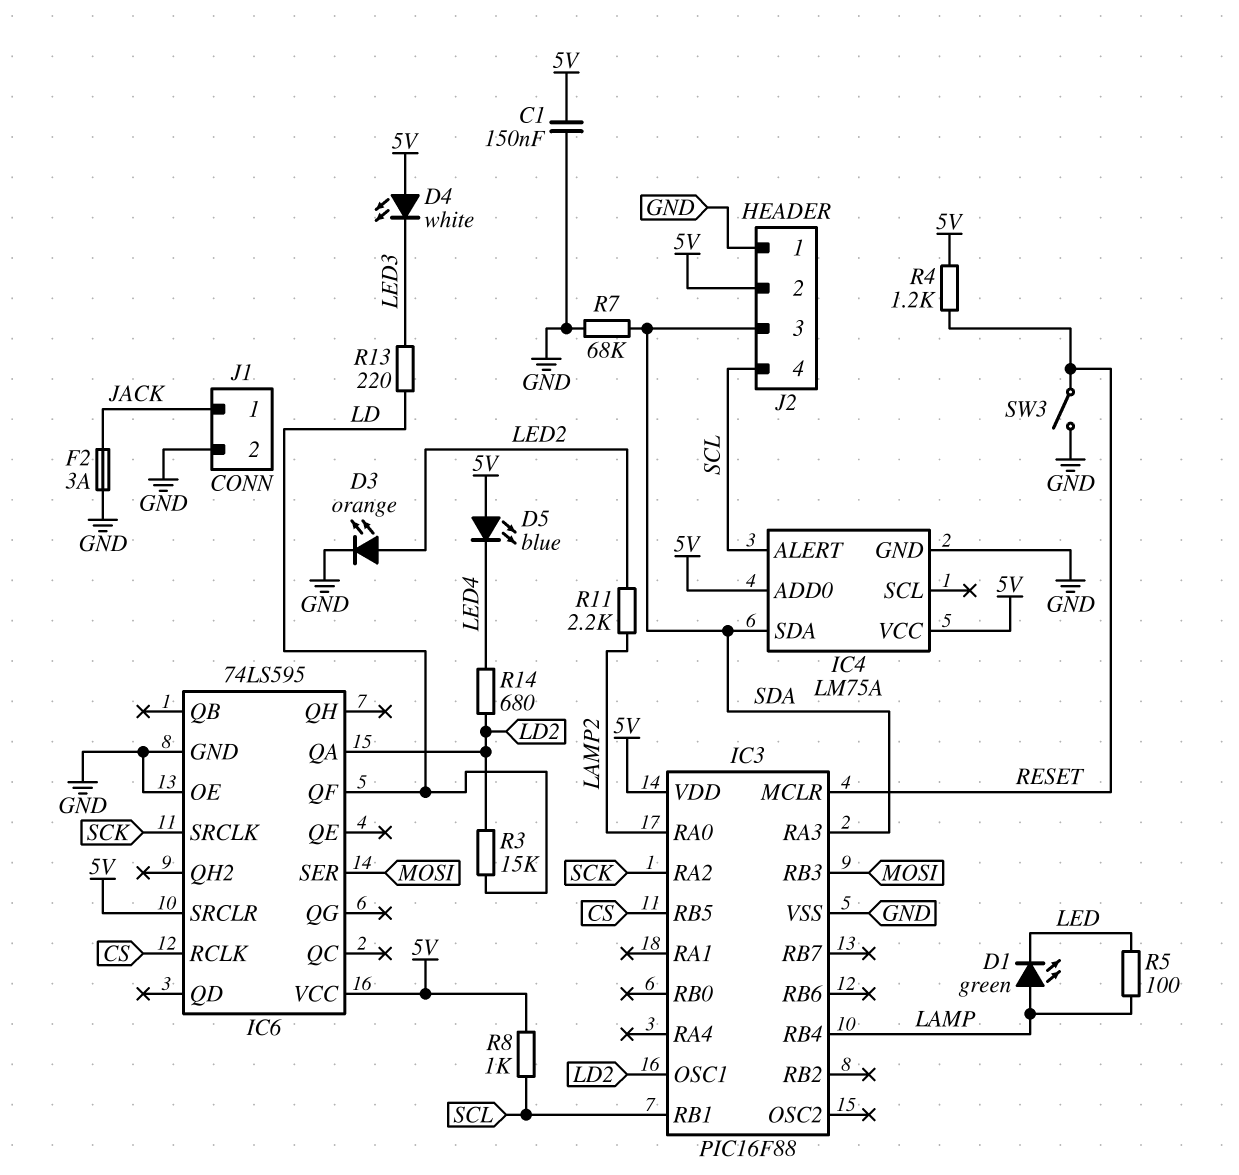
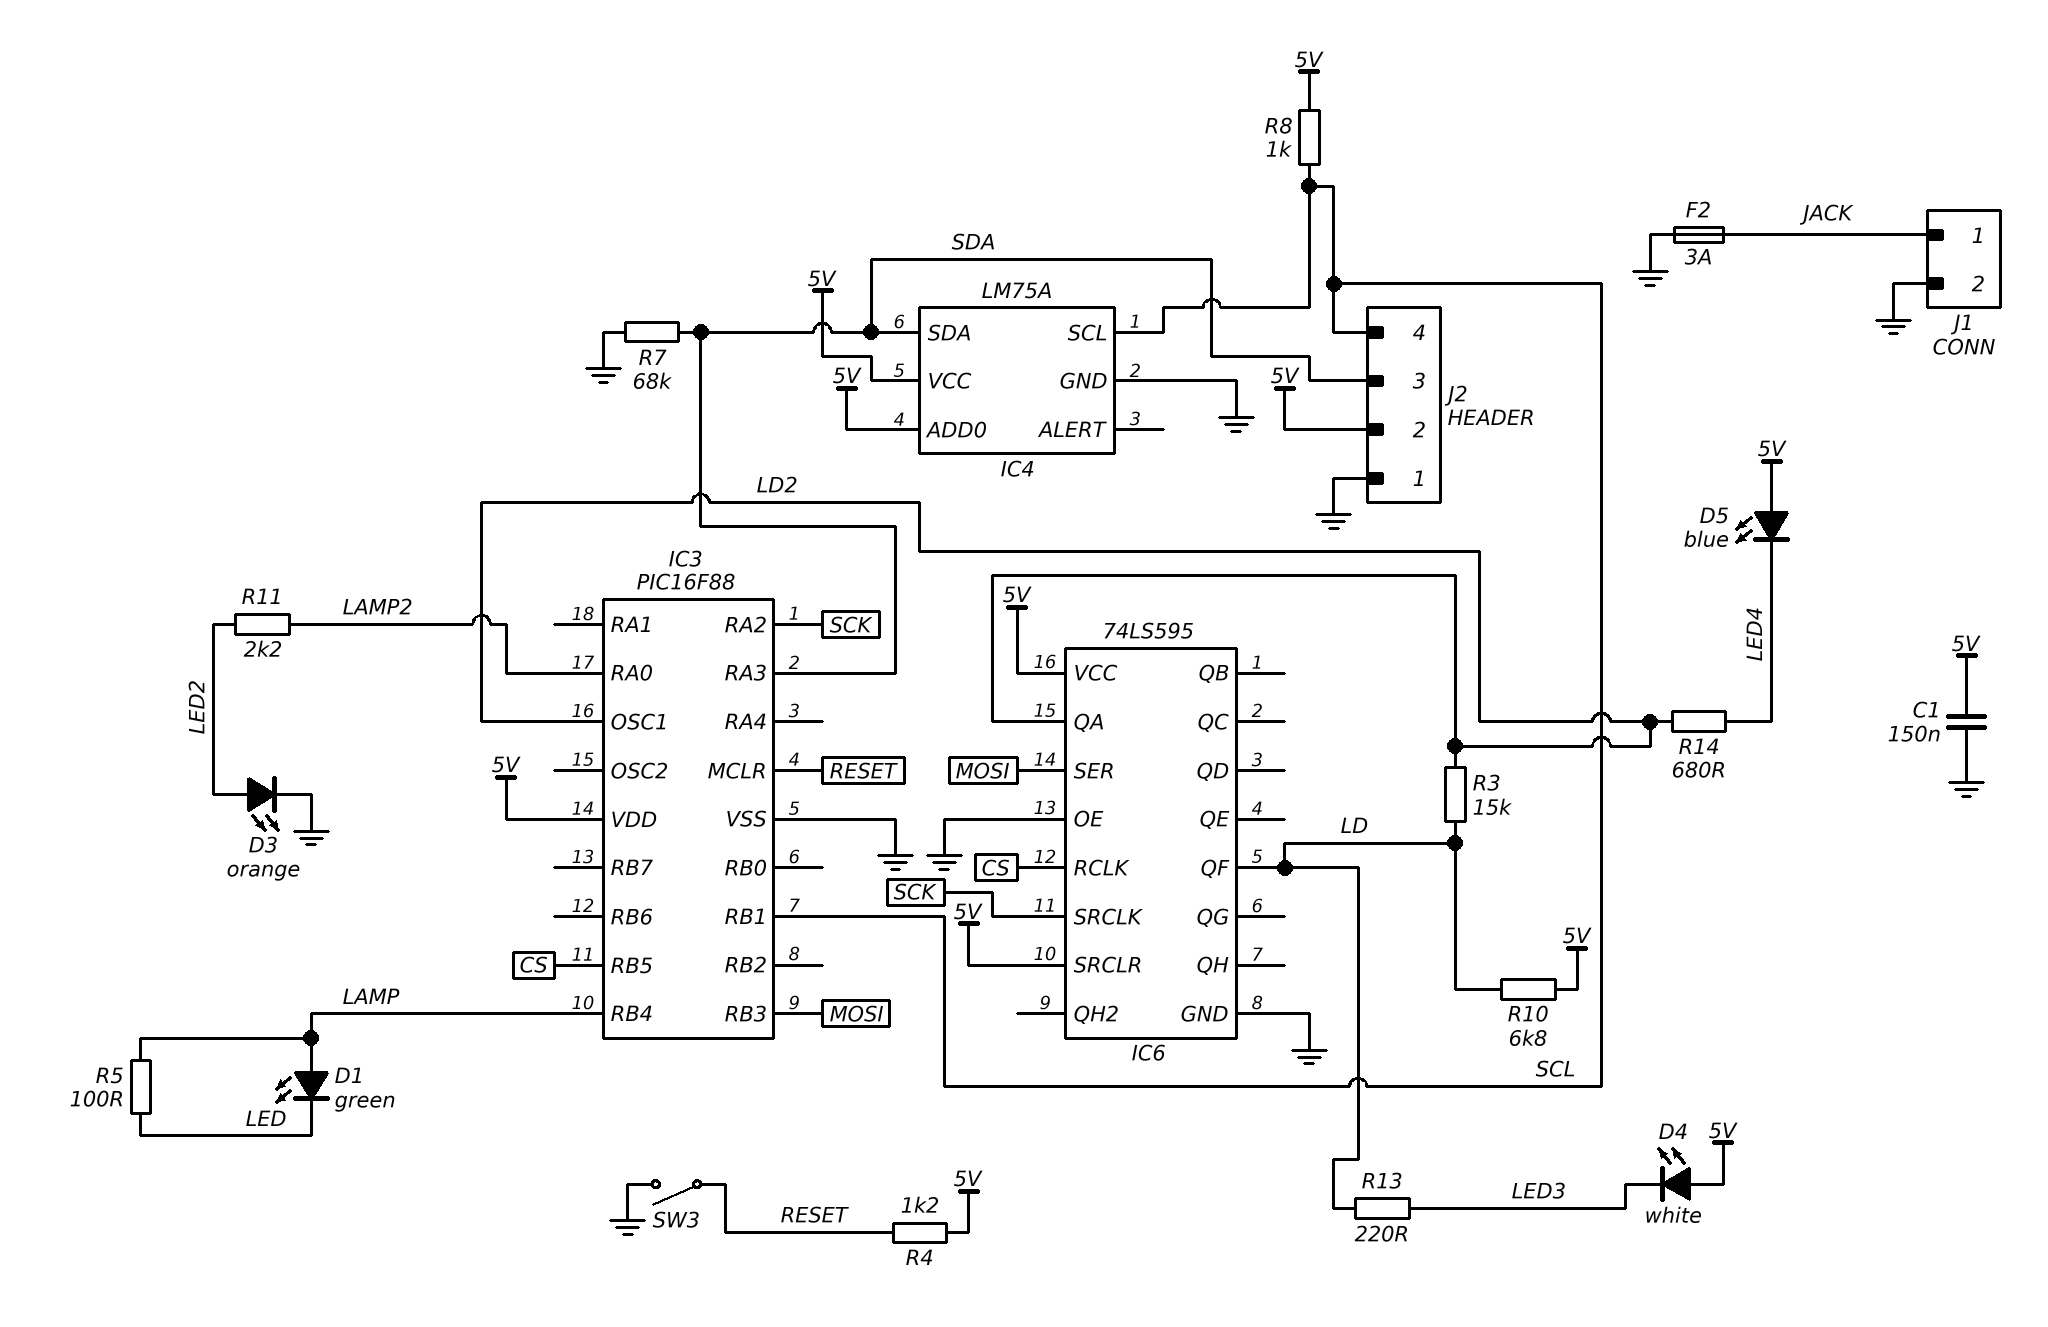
IC4 pin ALERT: SCL -> none
IC4 pin SCL: none -> SCL
R10: none -> 6.8k (5V, LD)

